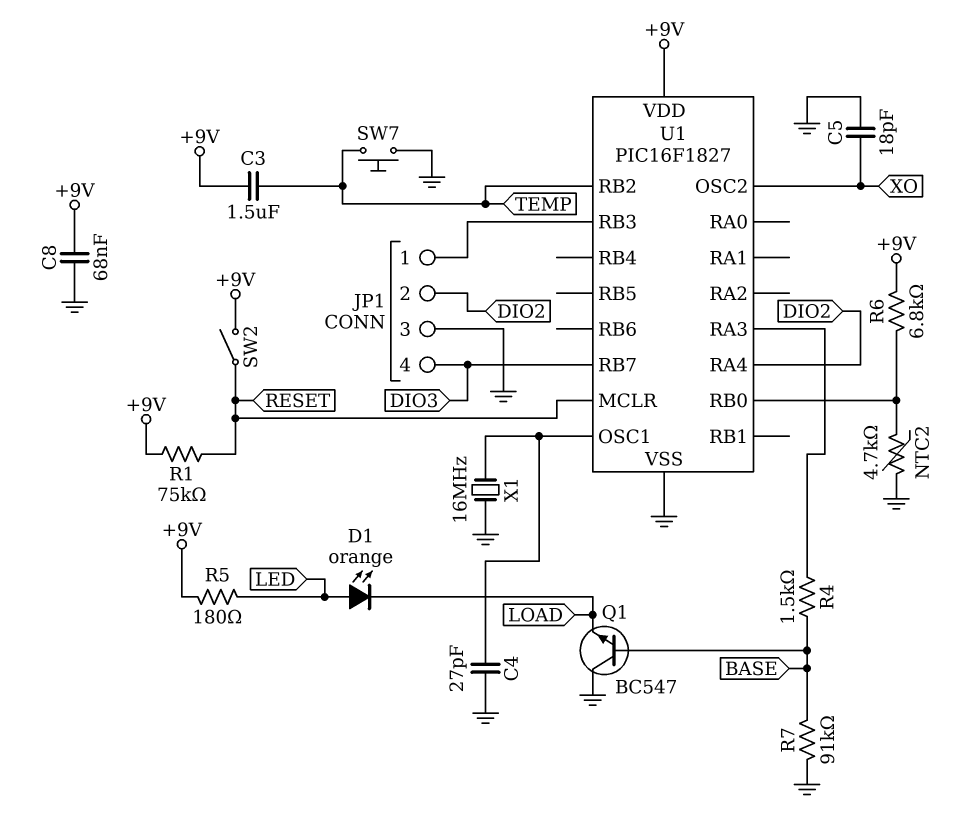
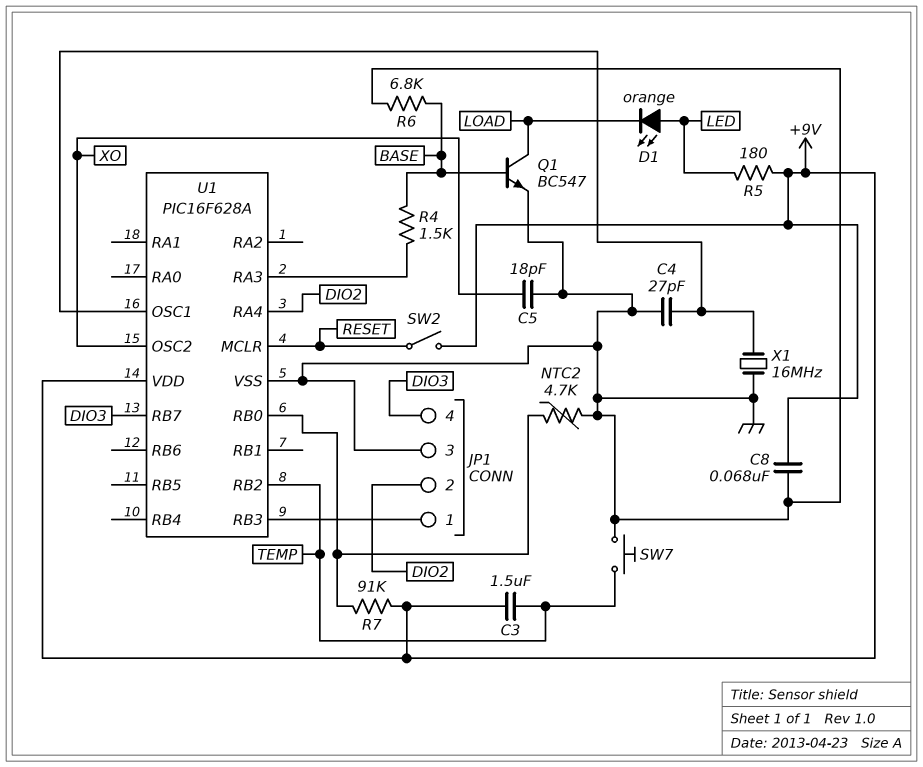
Q1: NPN BC547 (B BASE, C GND, E LOAD) -> NPN BC547 (B BASE, C LOAD, E GND)
R1: 75k (+9V, RESET) -> none
R6: 6.8k (+9V, U1/RB0) -> 6.8k (BASE, GND)
R7: 91k (BASE, GND) -> 91k (+9V, U1/RB0)
U1: PIC16F1827 -> PIC16F628A

